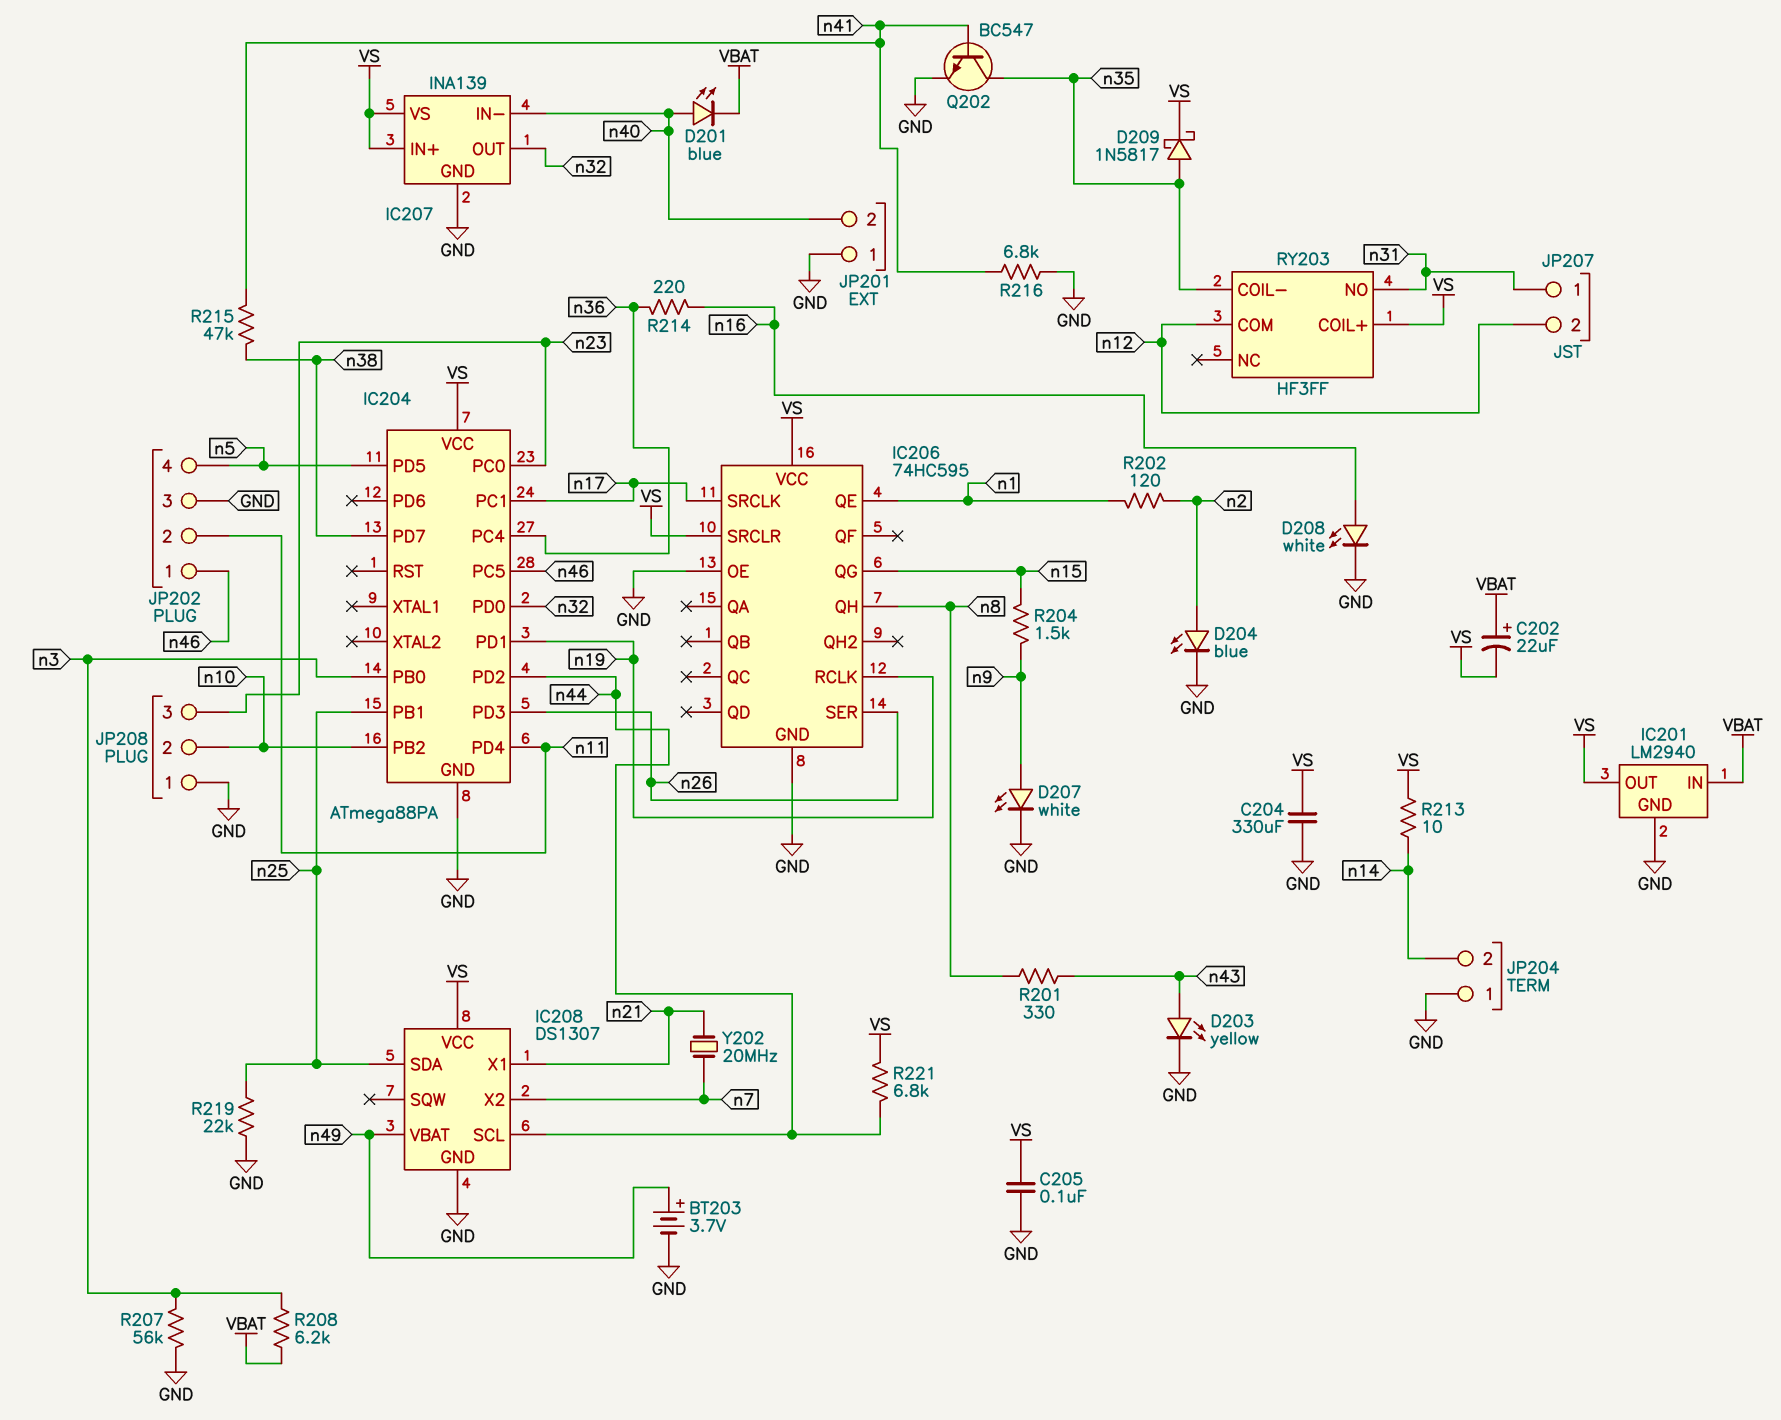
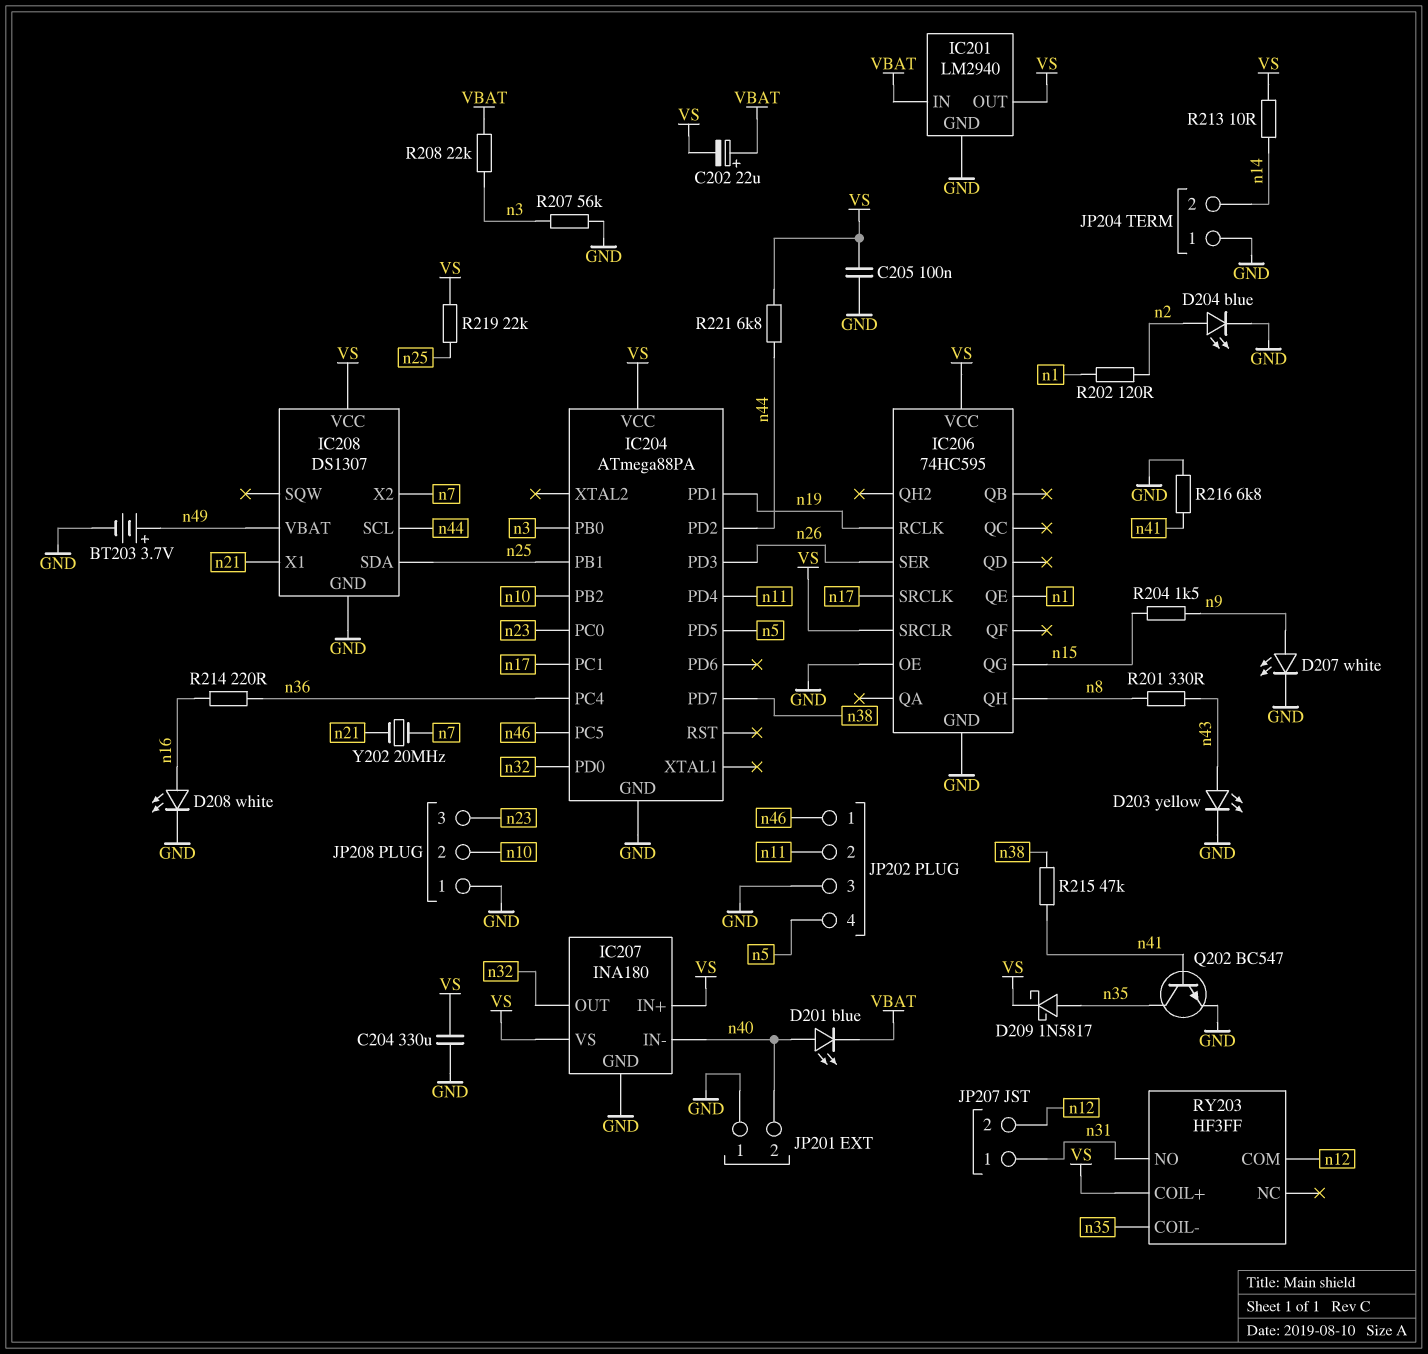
IC207: INA139 -> INA180
R208: 6.2k (VBAT, n3) -> 22k (VBAT, n3)
R219: 22k (GND, n25) -> 22k (VS, n25)

